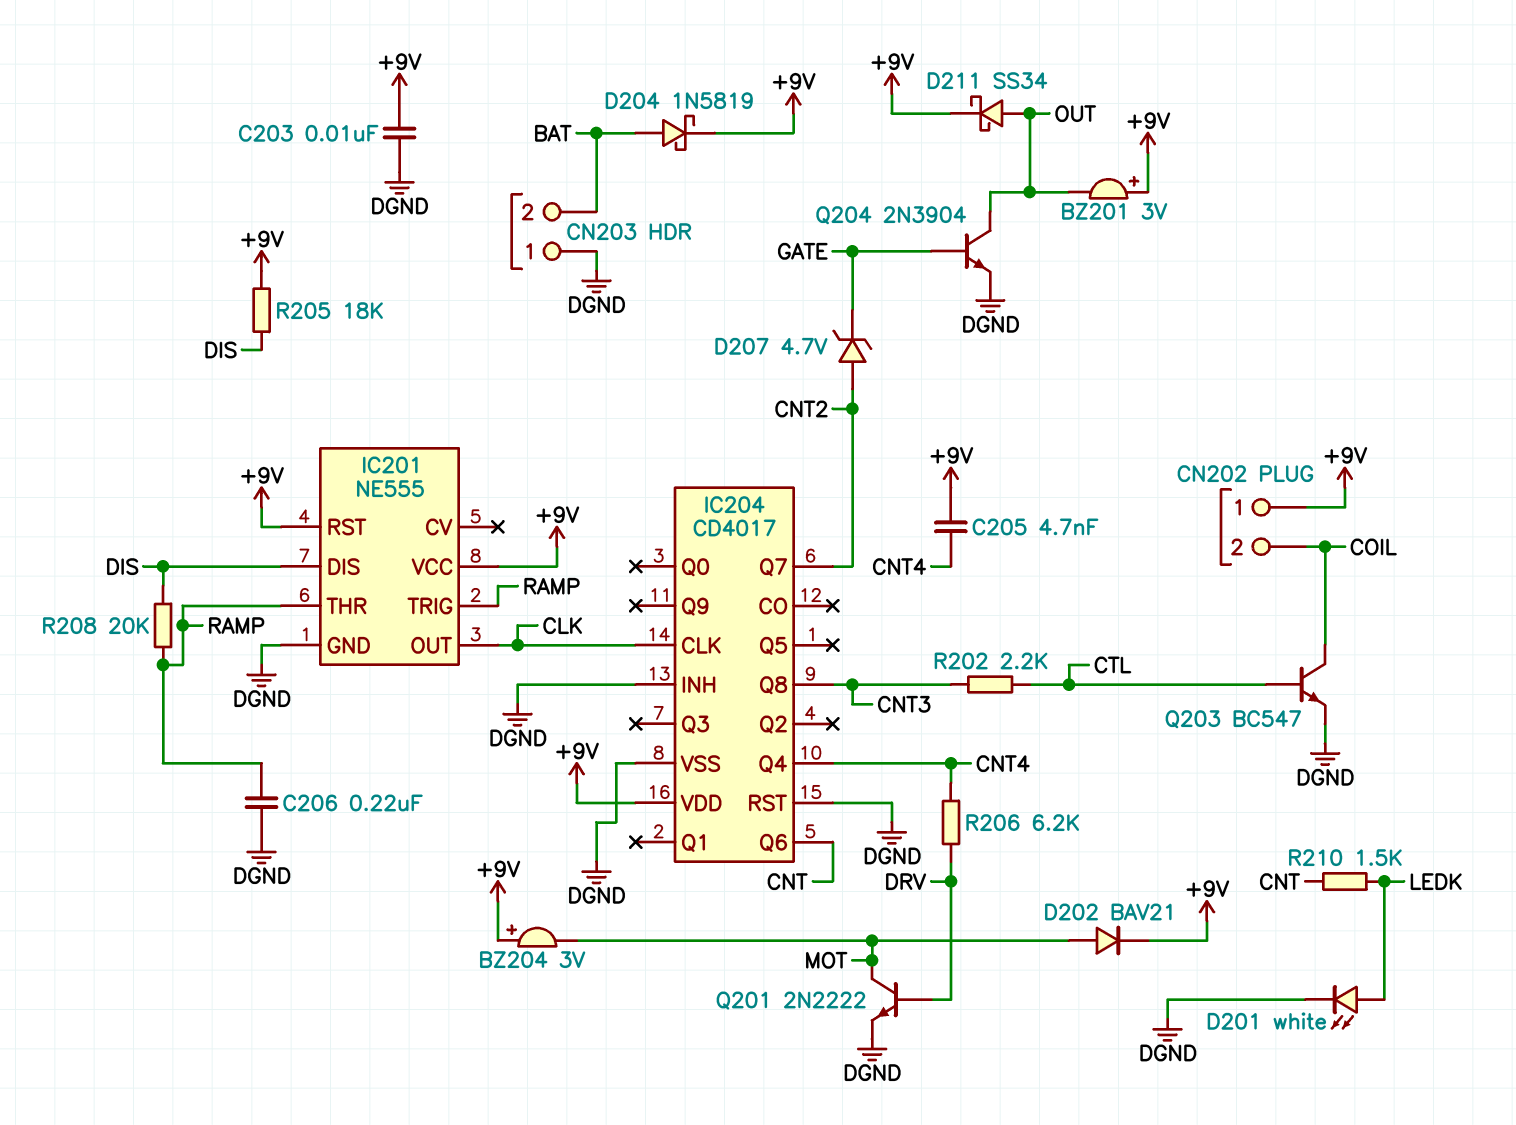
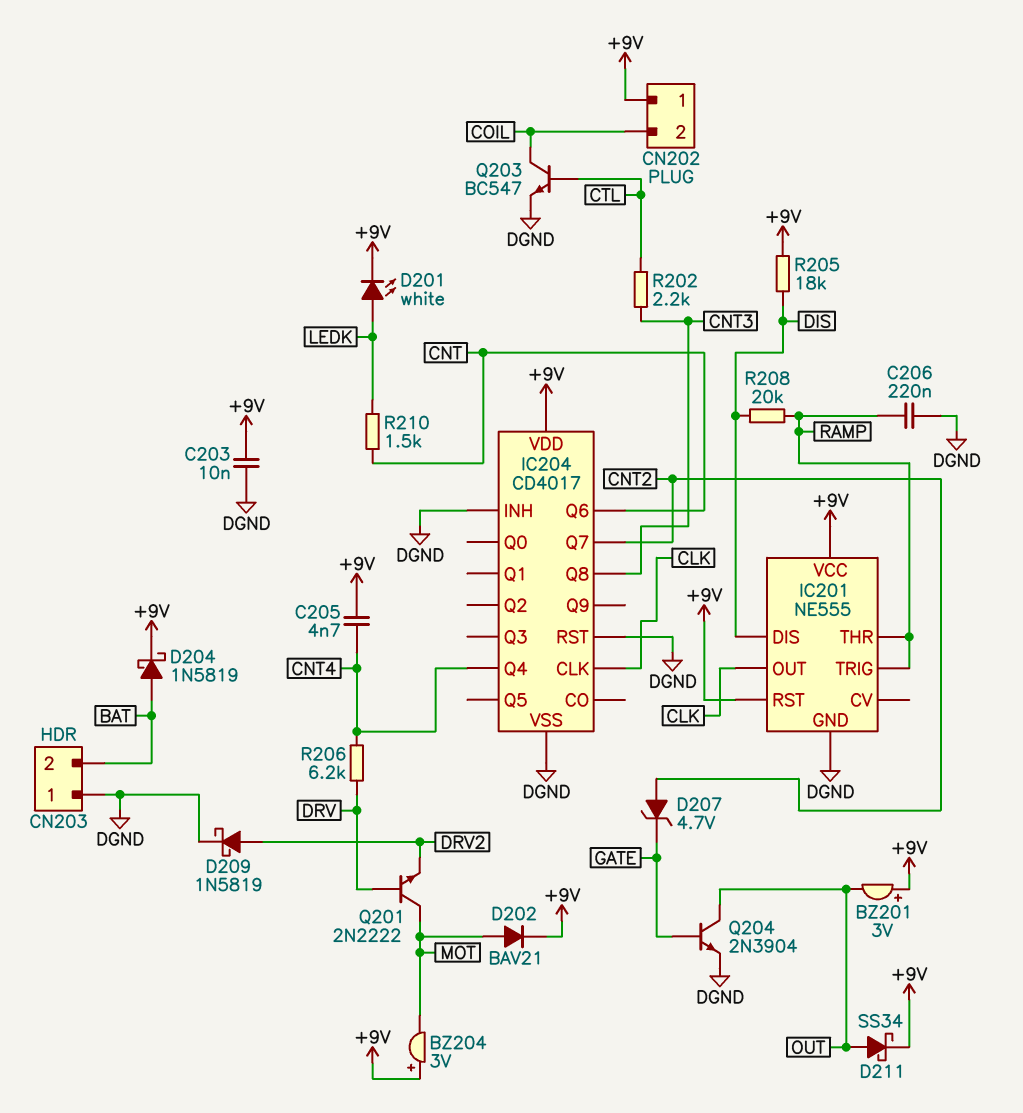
D201: LED white (A LEDK, K DGND) -> LED white (A LEDK, K +9V)
D209: none -> schottky 1N5819 (A DRV2, K DGND)
Q201: NPN 2N2222 (B DRV, C MOT, E DGND) -> NPN 2N2222 (B DRV, C MOT, E DRV2)

